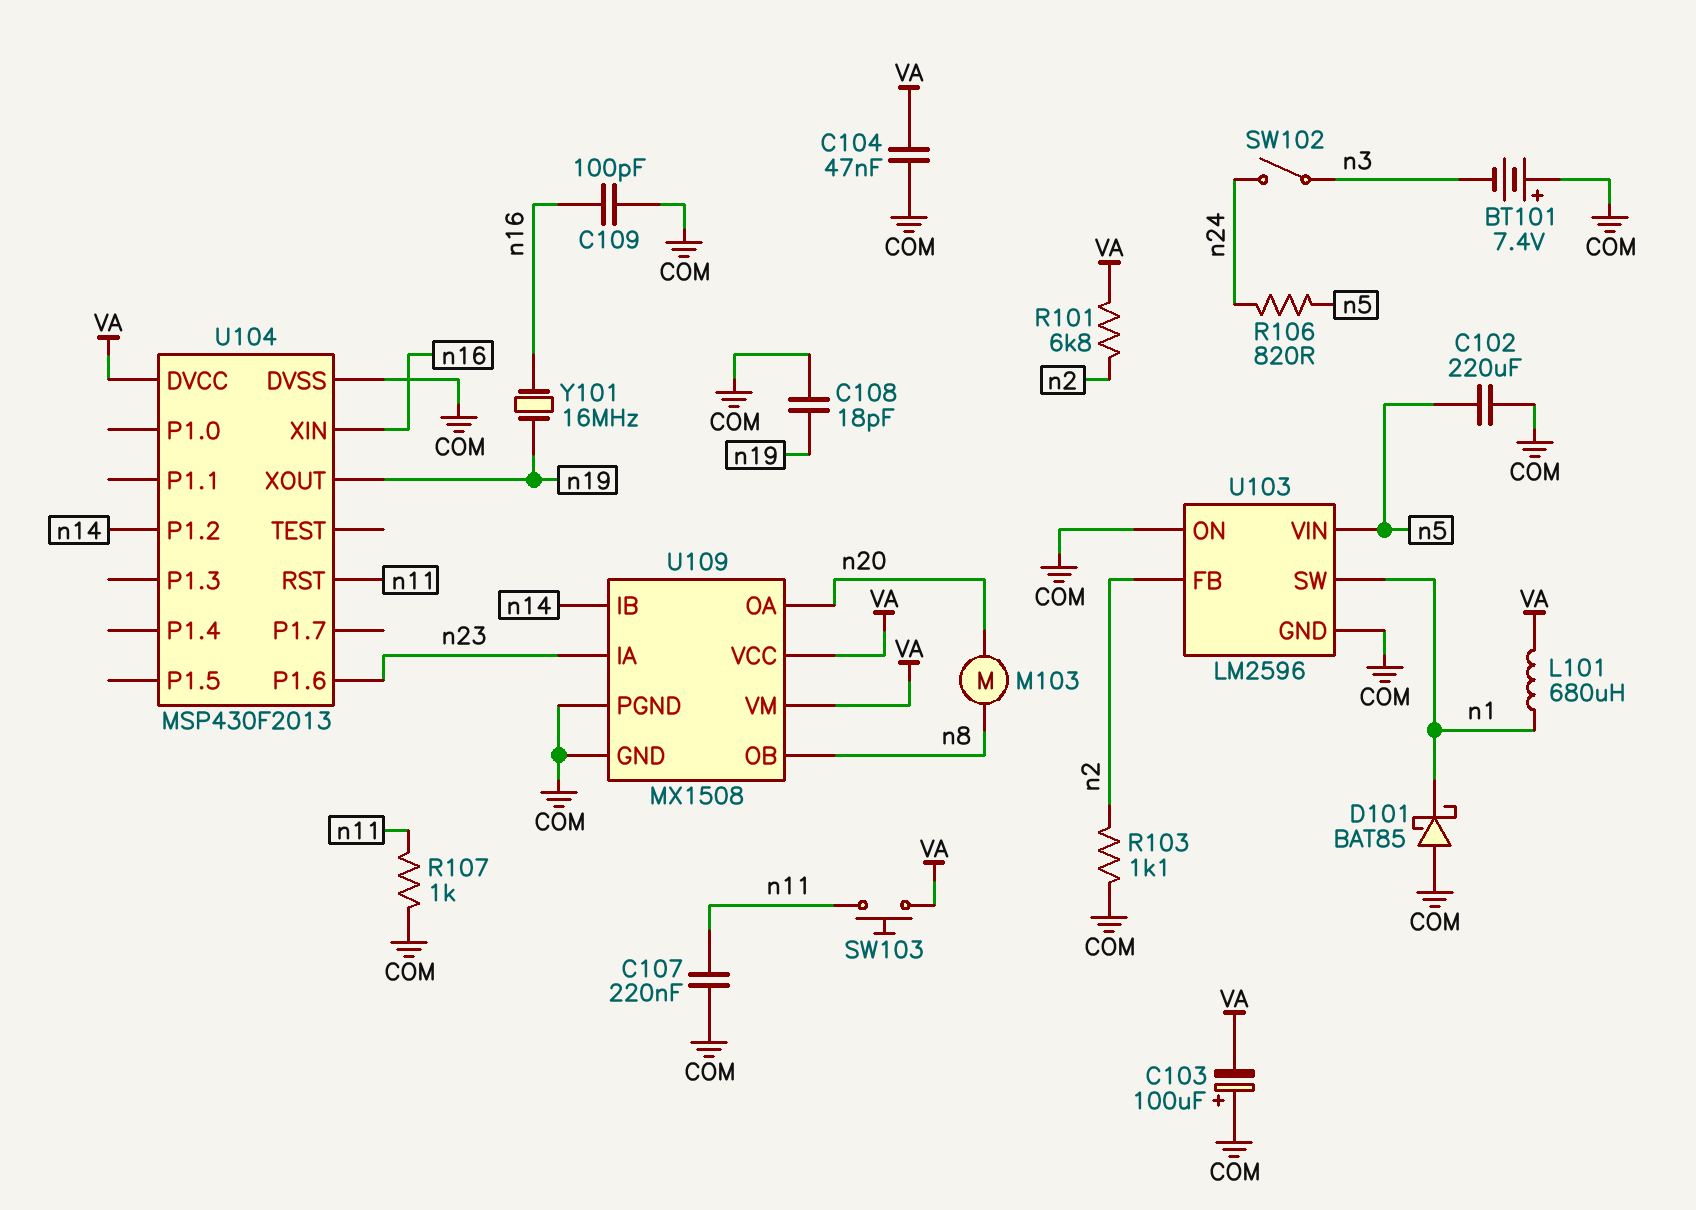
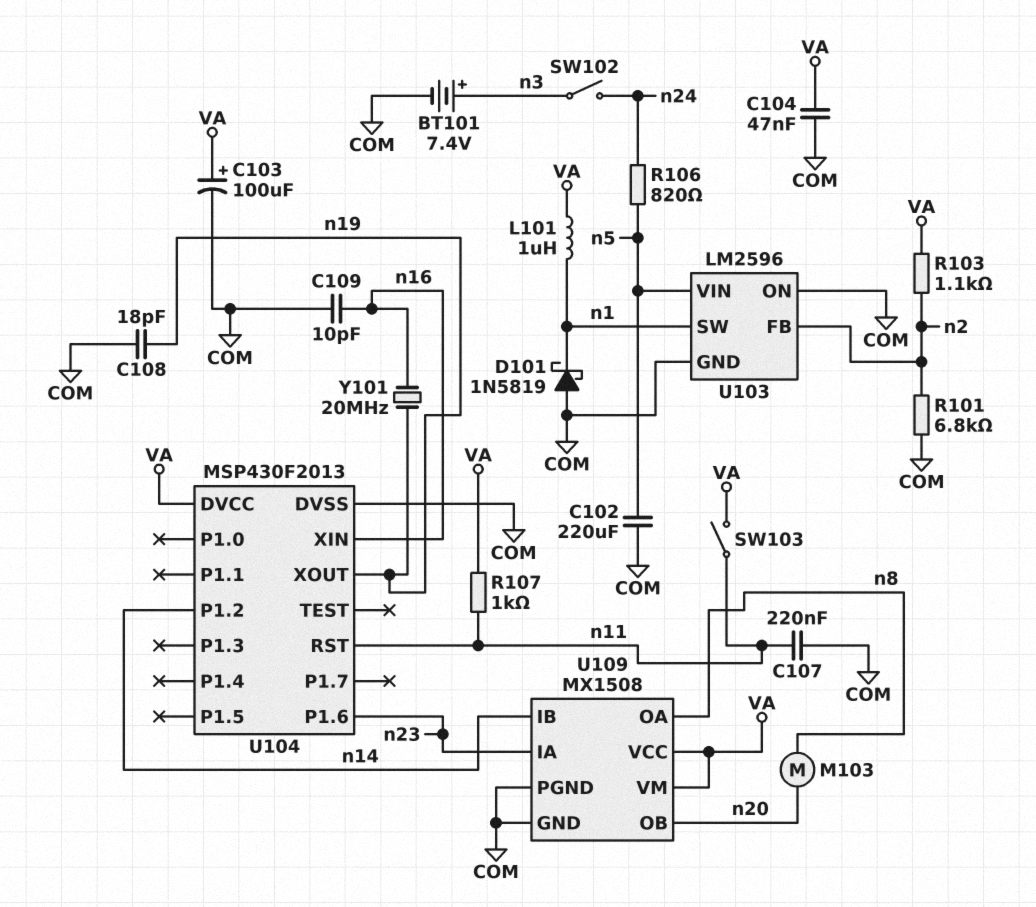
BT101: 7.4V (plus COM, minus n3) -> 7.4V (plus n3, minus COM)
C103: 100uF (plus COM, minus VA) -> 100uF (plus VA, minus COM)
C109: 100pF (COM, n16) -> 10pF (COM, n16)
D101: schottky BAT85 (A COM, K n1) -> schottky 1N5819 (A COM, K n1)
L101: 680uH (VA, n1) -> 1uH (VA, n1)
R101: 6.8k (VA, n2) -> 6.8k (COM, n2)
R103: 1.1k (COM, n2) -> 1.1k (VA, n2)
R107: 1k (COM, n11) -> 1k (VA, n11)
SW103: button (VA, n11) -> switch (VA, n11)
U109 pin OA: n20 -> n8
U109 pin OB: n8 -> n20
Y101: 16MHz (n16, n19) -> 20MHz (n16, n19)

